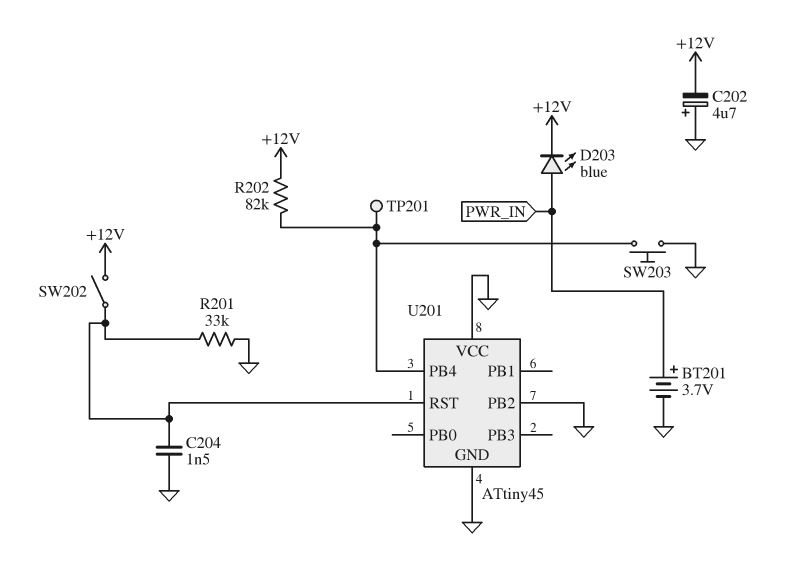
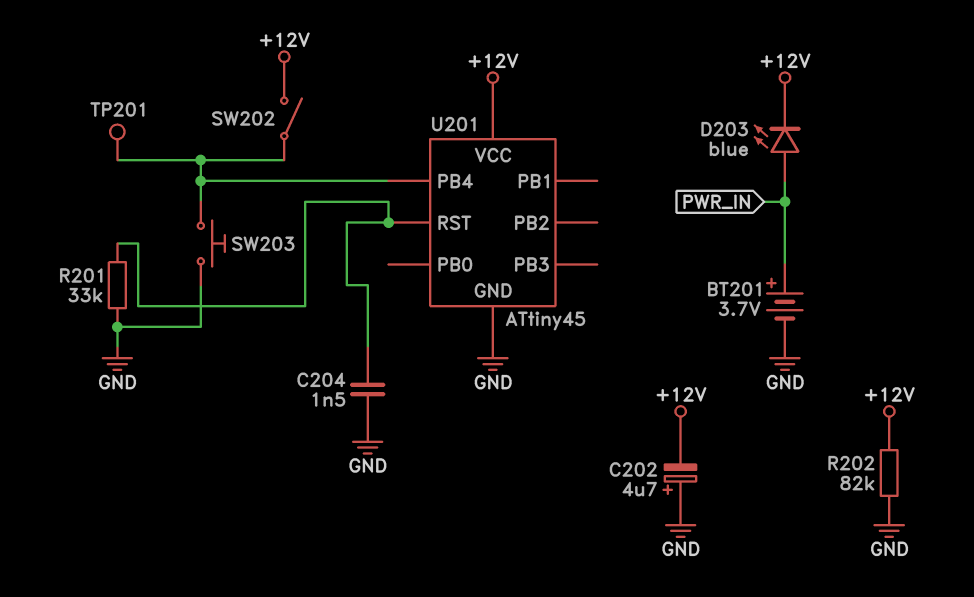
R202: 82k (+12V, U201/PB4) -> 82k (+12V, GND)
SW202: switch (+12V, U201/RST) -> switch (+12V, U201/PB4)
U201 pin PB2: GND -> none
U201 pin VCC: GND -> +12V

